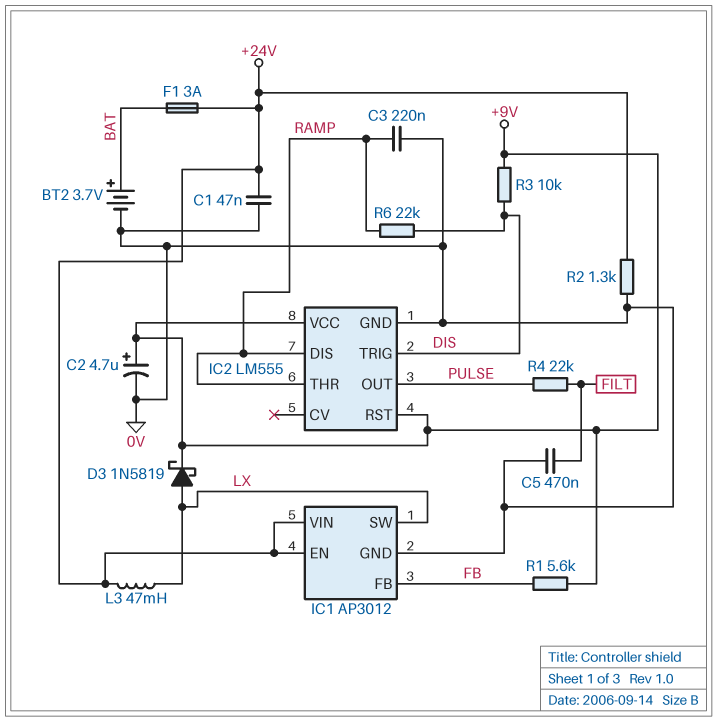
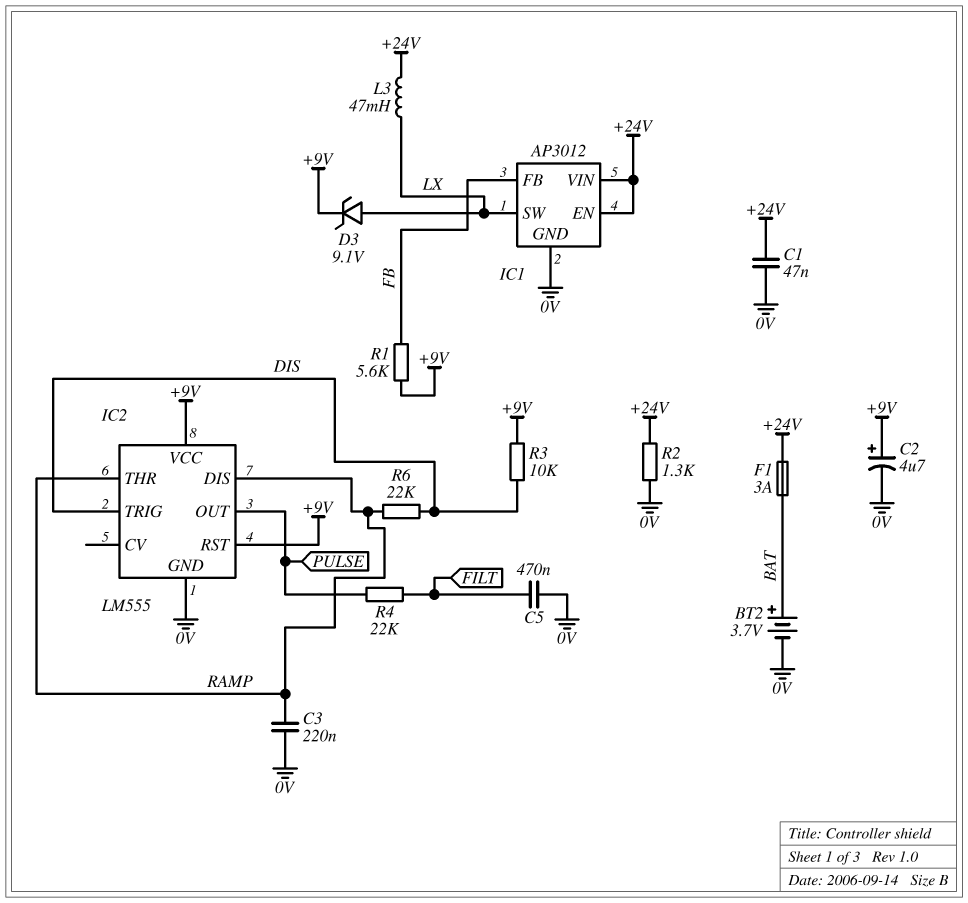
D3: schottky 1N5819 (A LX, K +9V) -> zener 9.1V (A LX, K +9V)

